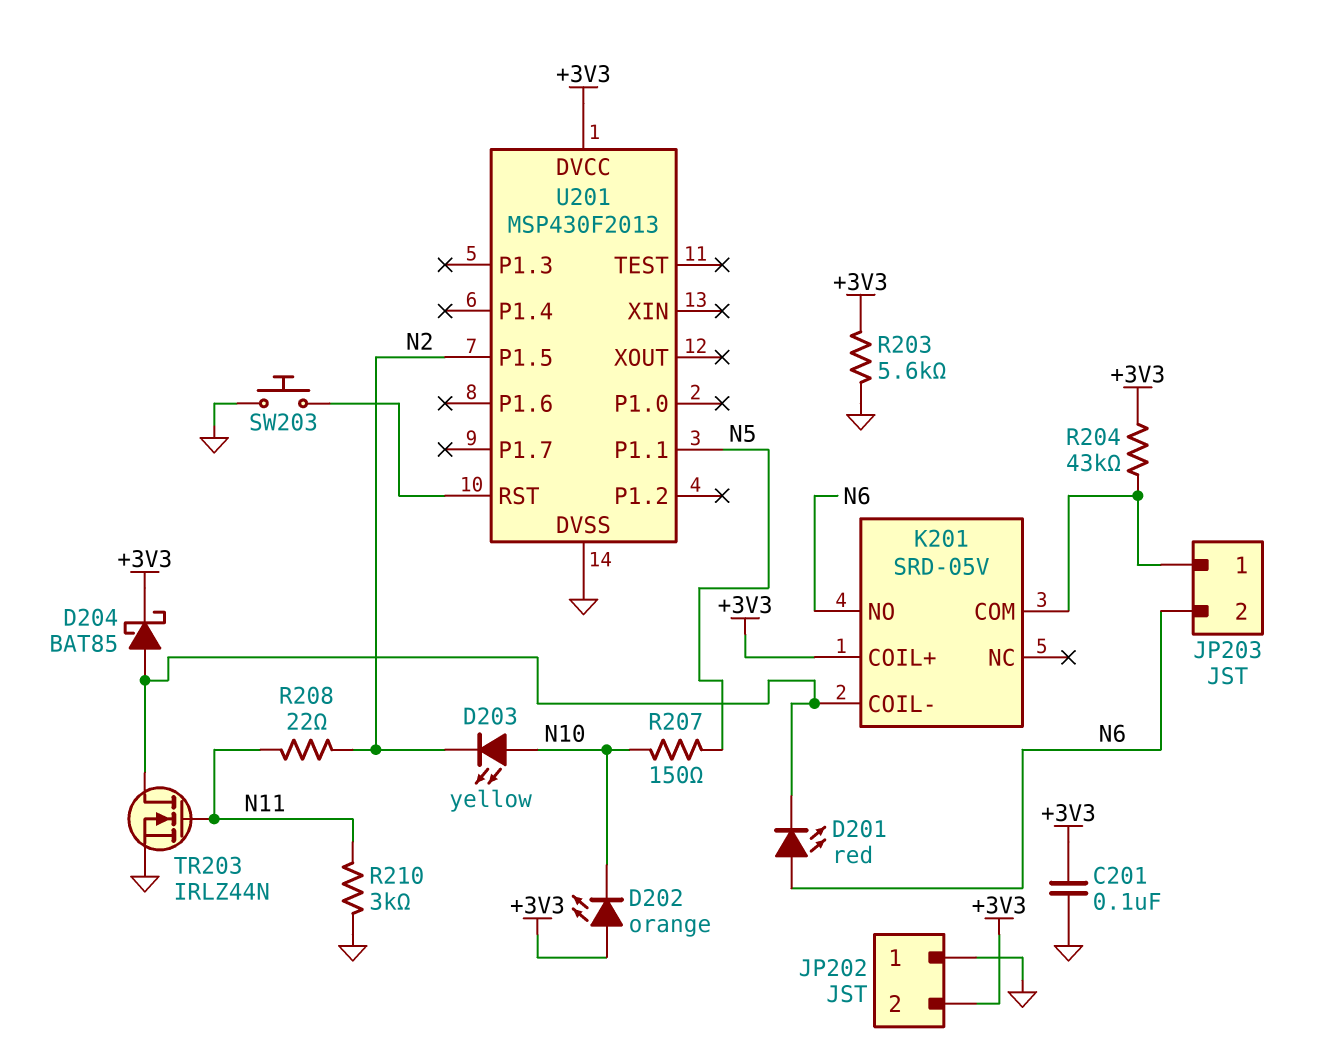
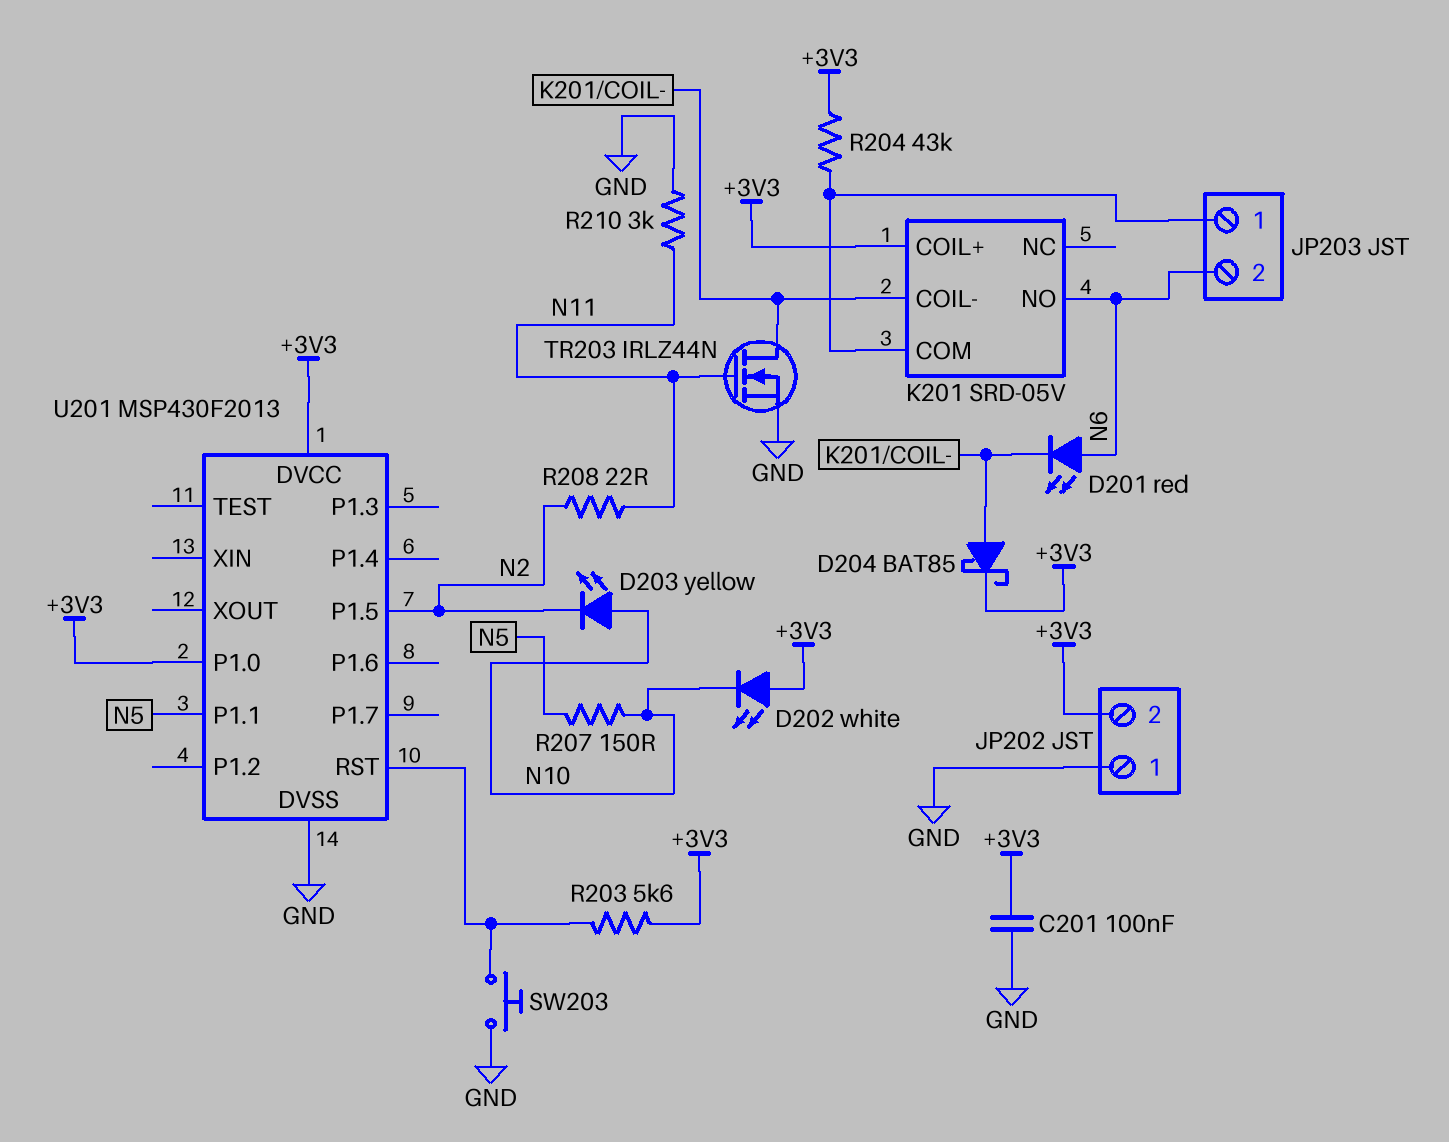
D202: LED orange (A +3V3, K N10) -> LED white (A +3V3, K N10)
R203: 5.6k (+3V3, GND) -> 5.6k (+3V3, U201/RST)
U201 pin P1.0: none -> +3V3

